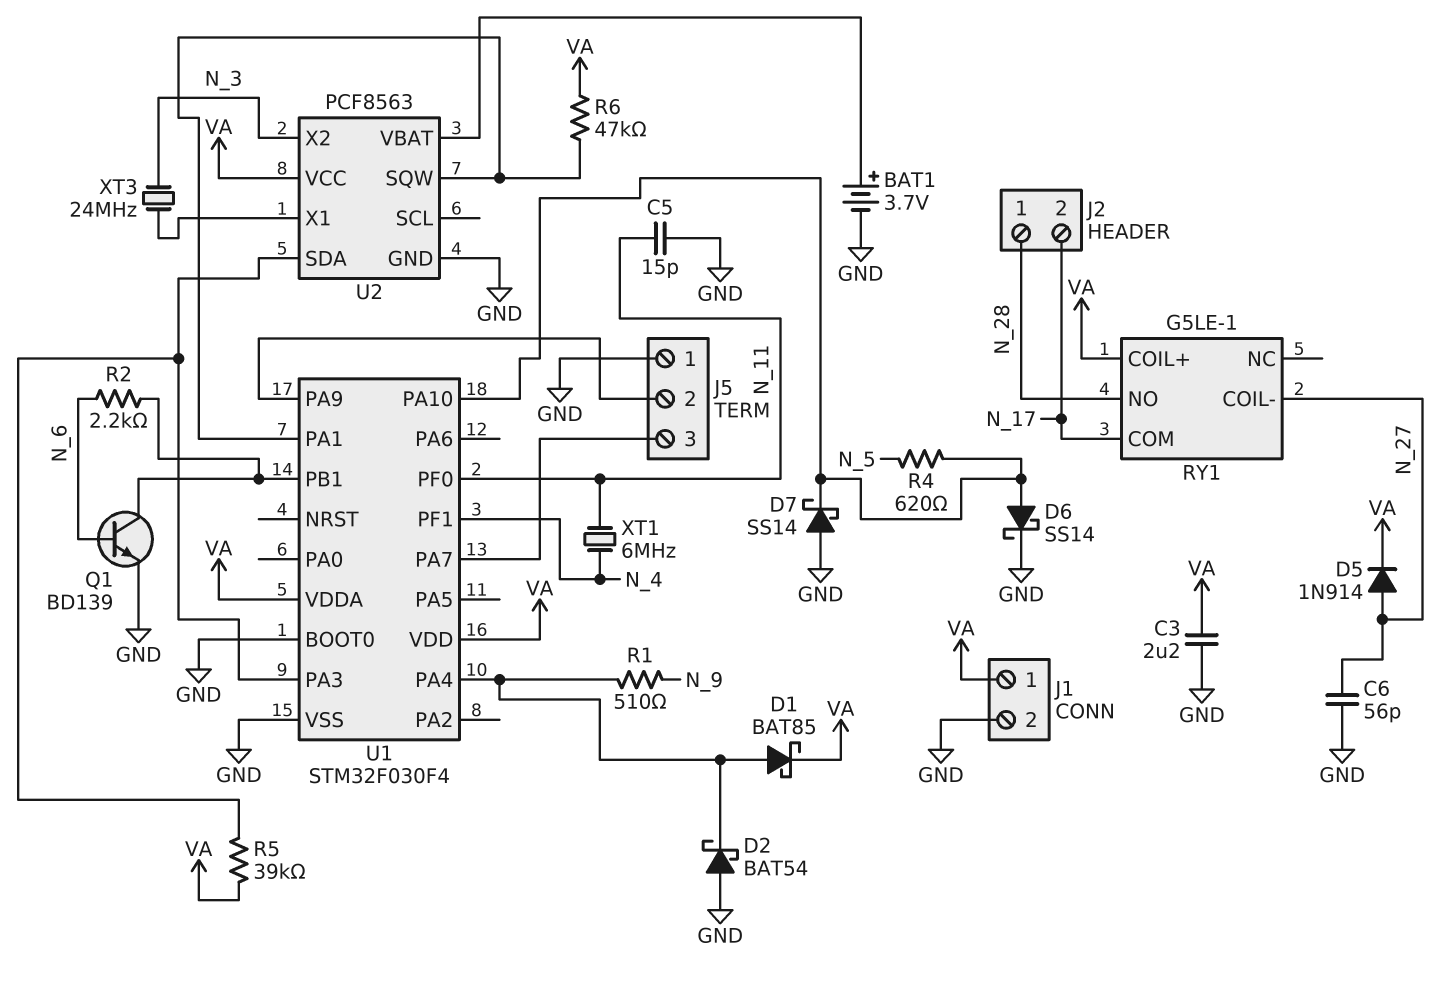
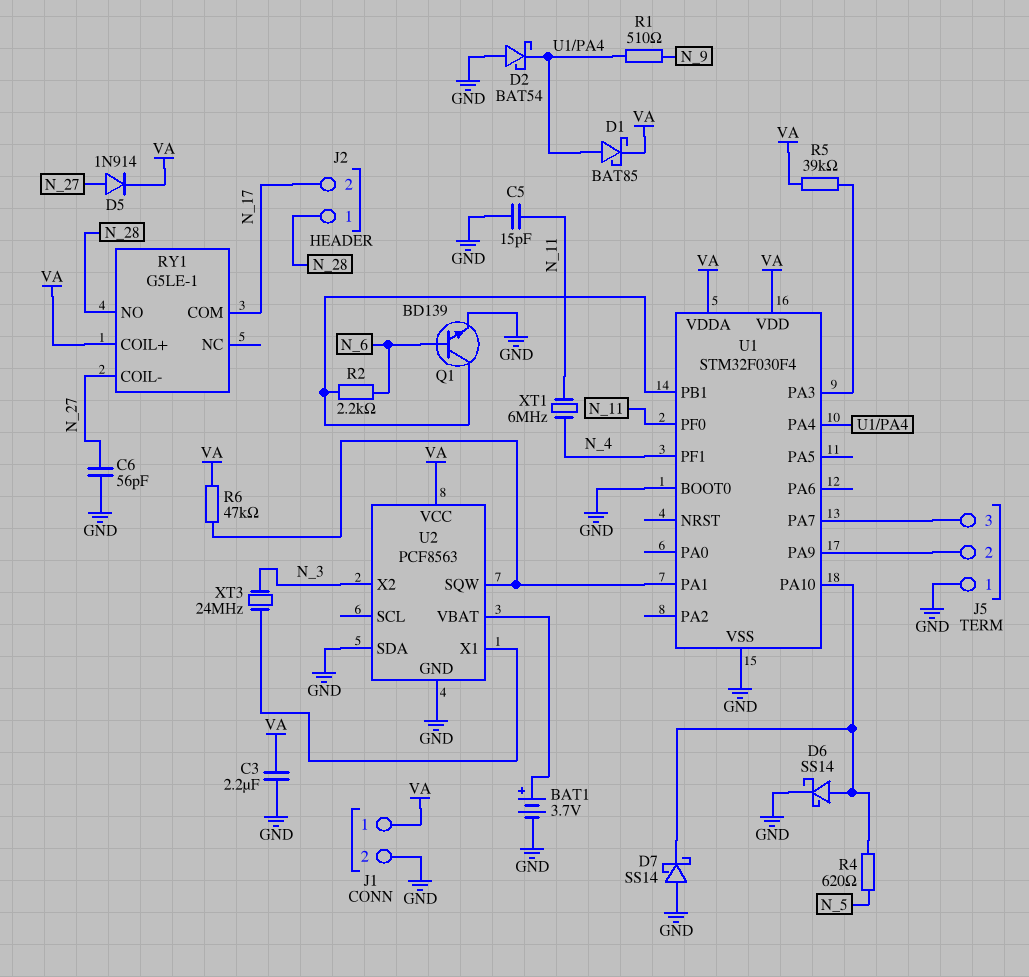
U2 pin SDA: U1/PA3 -> GND

